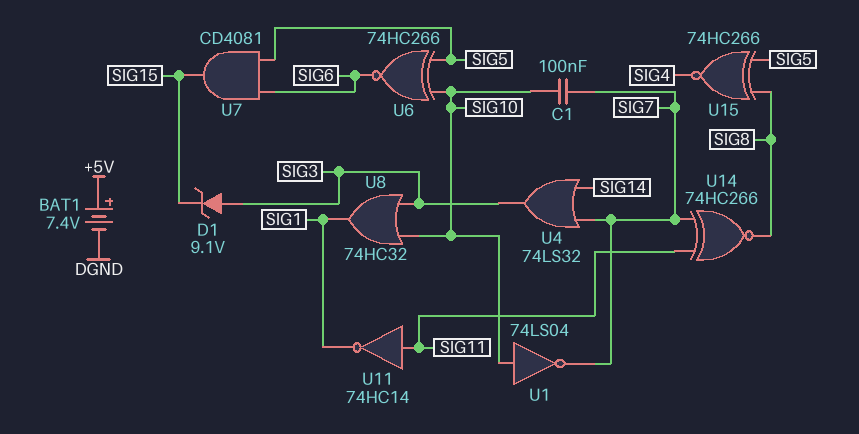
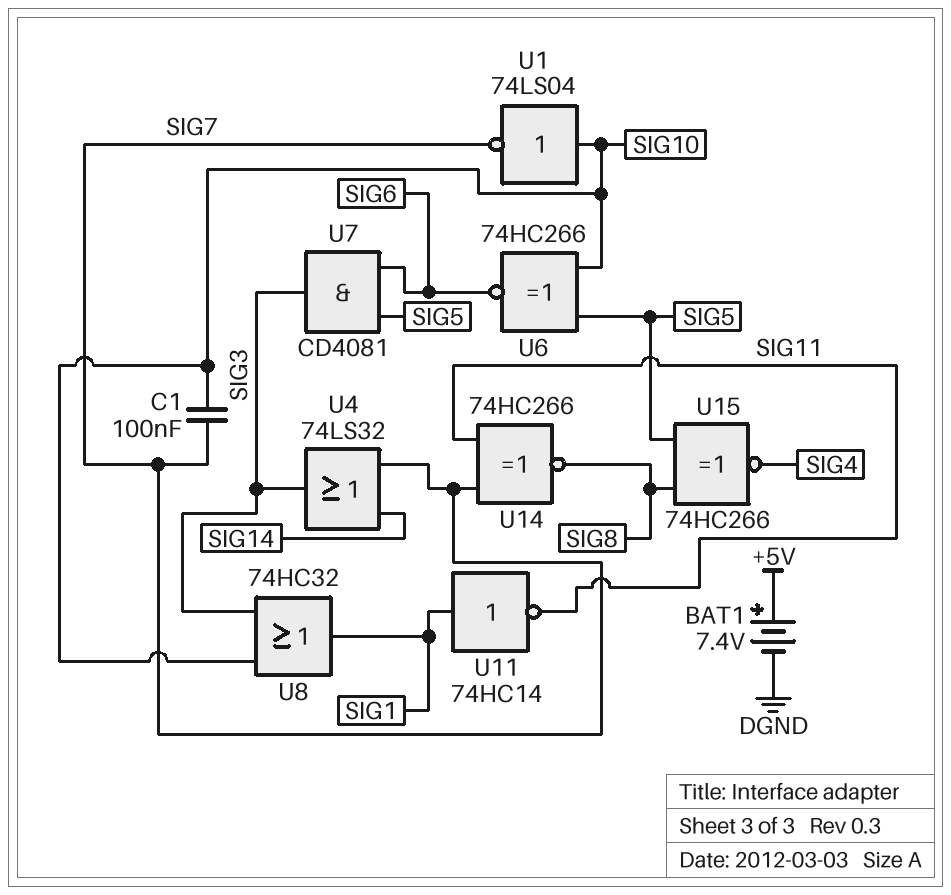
D1: zener 9.1V (A SIG3, K SIG15) -> none
U7: AND CD4081 (in SIG5, in SIG6, out SIG15) -> AND CD4081 (in SIG5, in SIG6, out SIG3)
U11: NOT 74HC14 (in SIG11, out SIG1) -> NOT 74HC14 (in SIG1, out SIG11)

